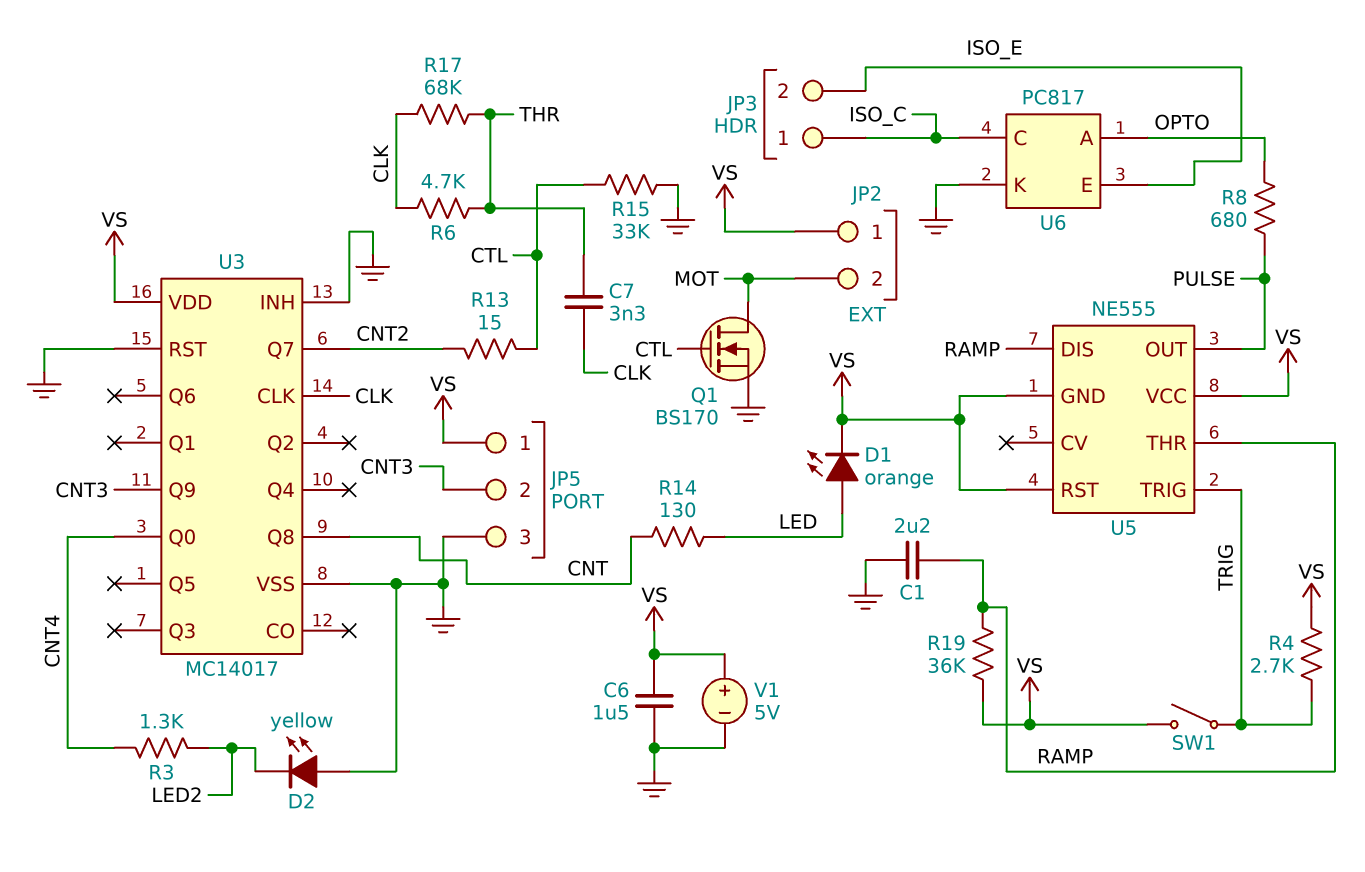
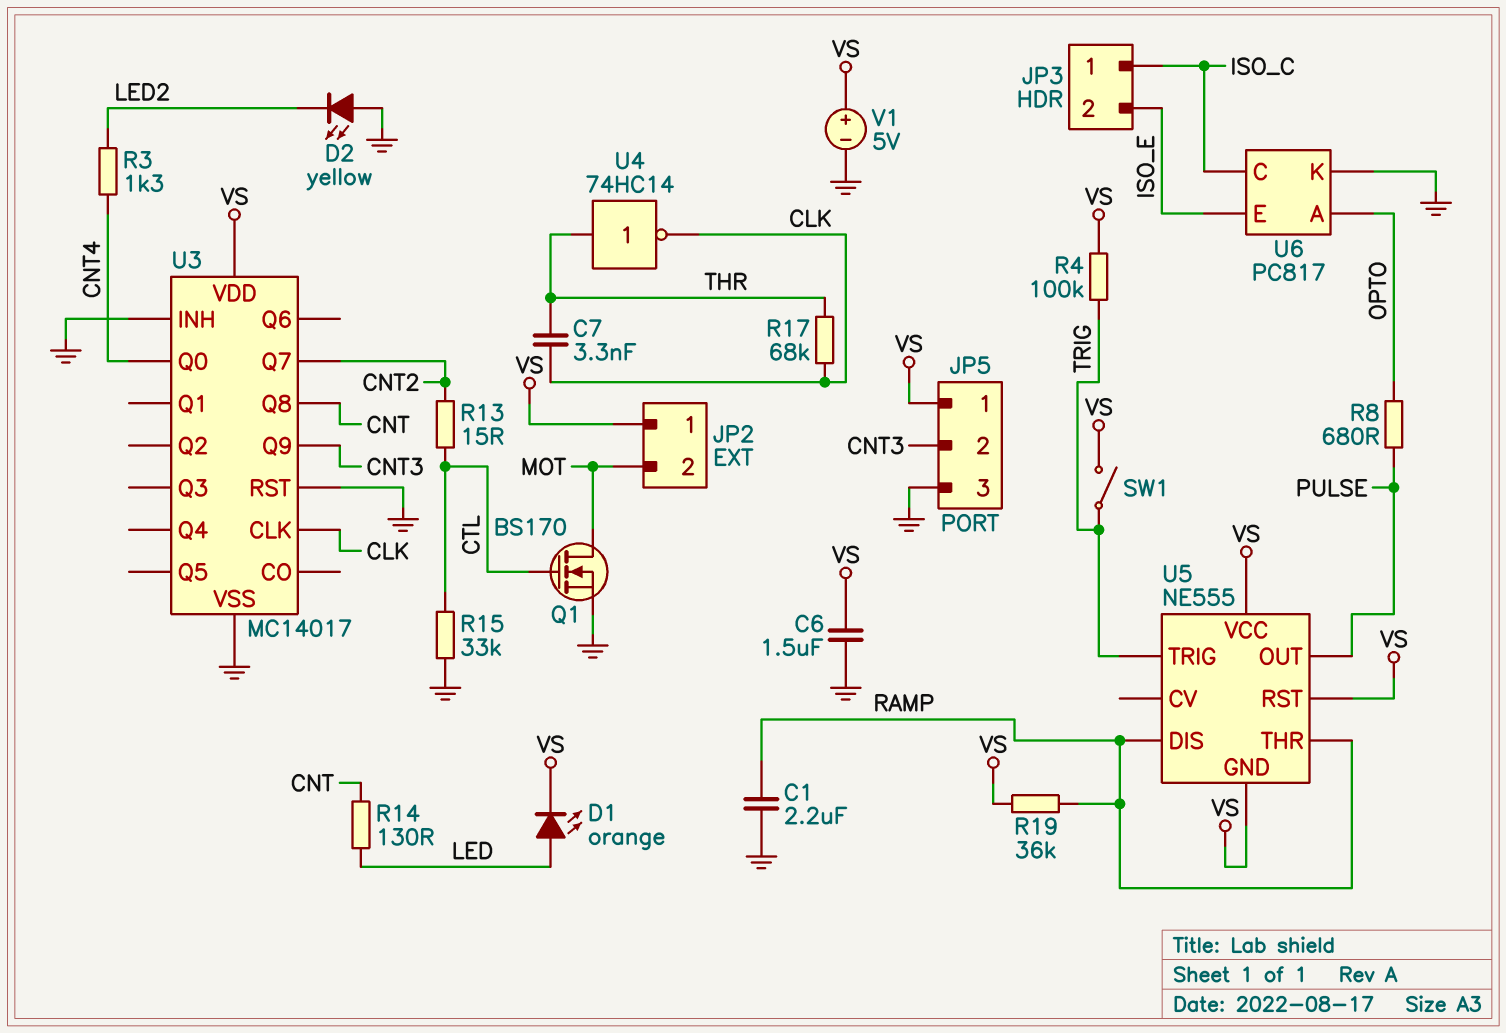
R4: 2.7k (TRIG, VS) -> 100k (TRIG, VS)
R6: 4.7k (CLK, THR) -> none
U4: none -> NOT 74HC14 (in THR, out CLK)

